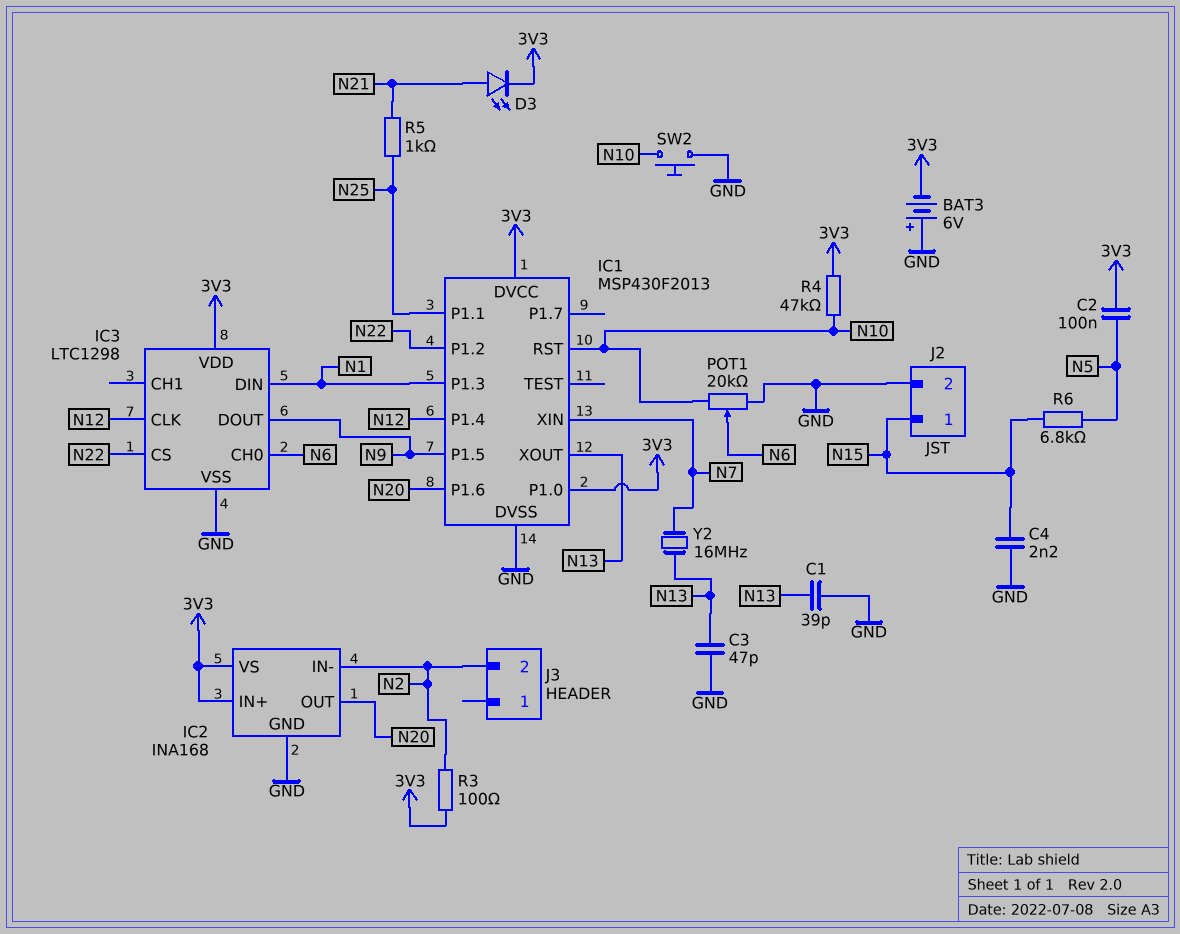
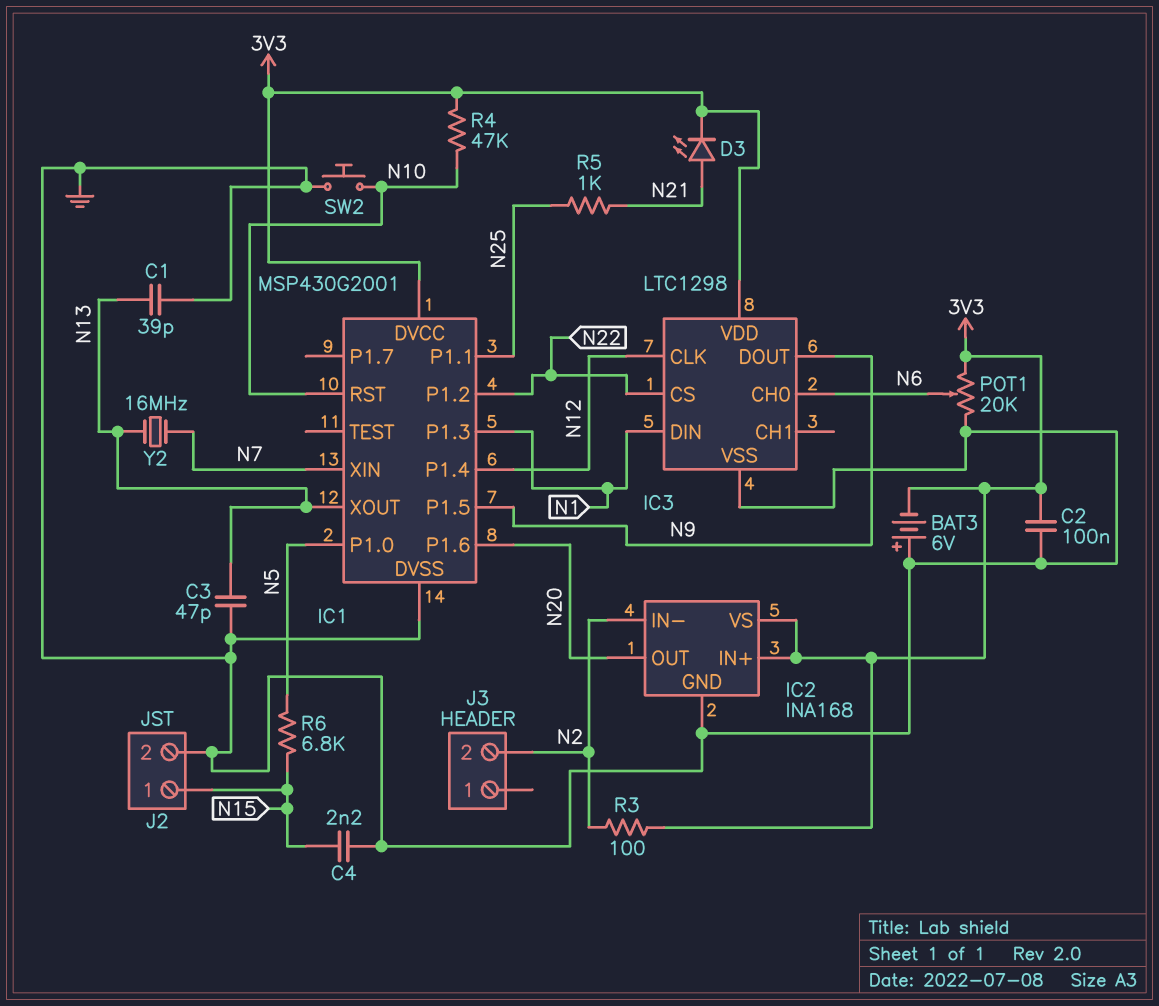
C2: 100nF (3V3, N5) -> 100nF (3V3, GND)
IC1: MSP430F2013 -> MSP430G2001
IC1 pin P1.0: 3V3 -> N5
POT1: 20k (GND, N10, wiper N6) -> 20k (3V3, GND, wiper N6)

